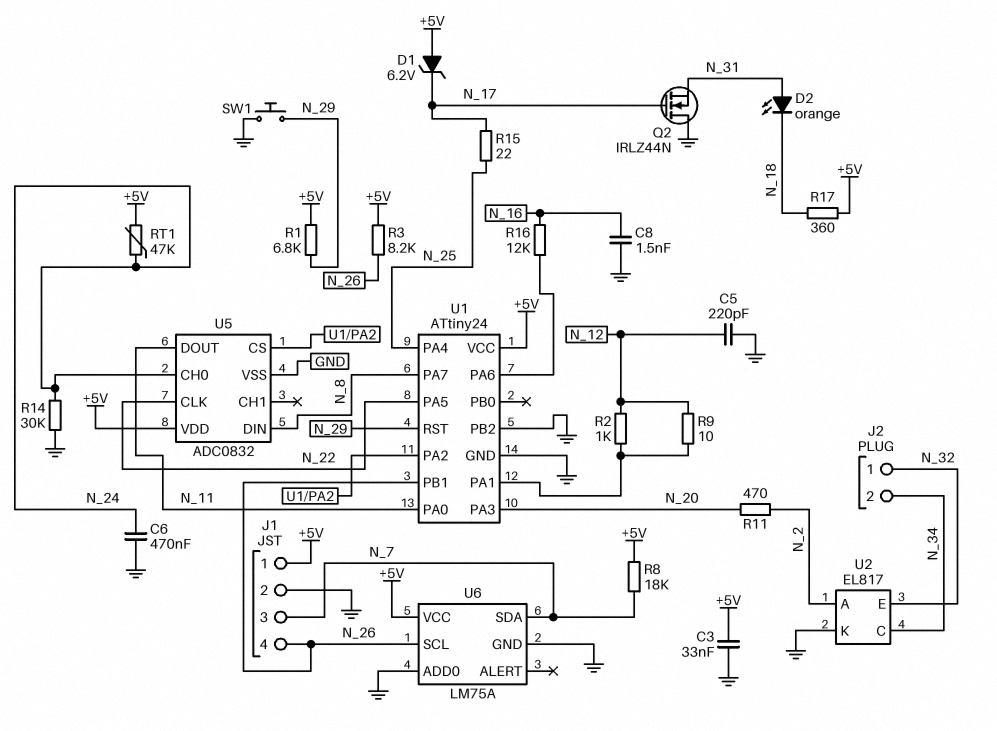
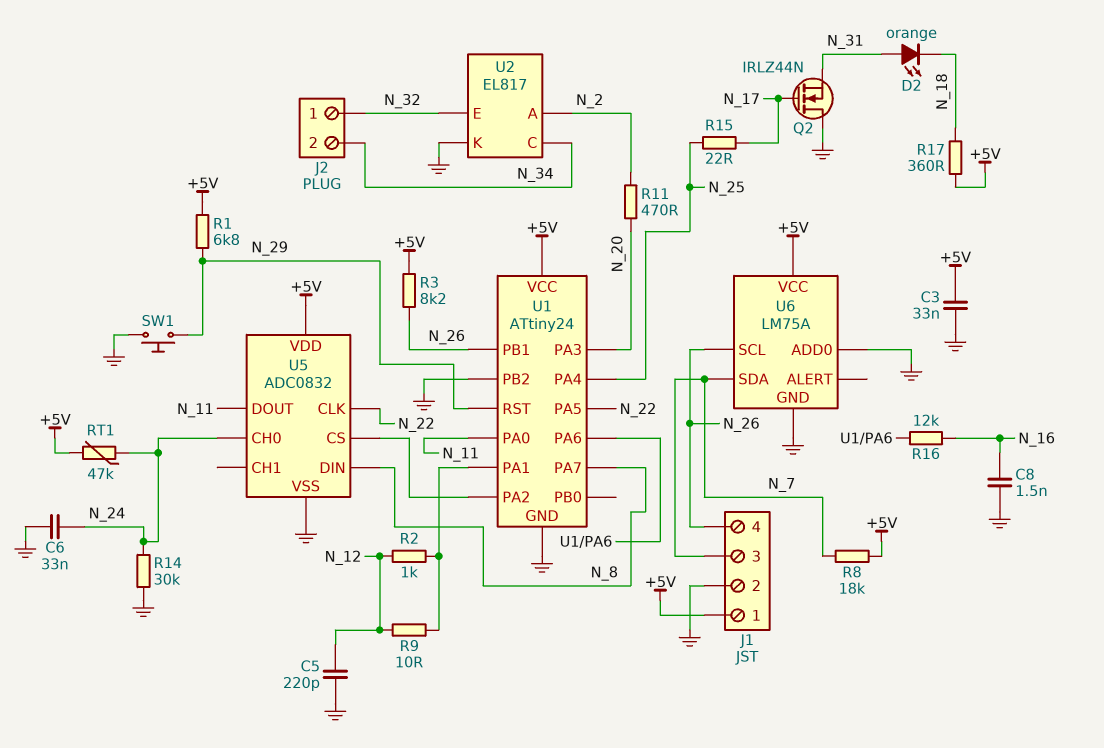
C6: 470nF (GND, N_24) -> 33nF (GND, N_24)
D1: zener 6.2V (A +5V, K N_17) -> none

